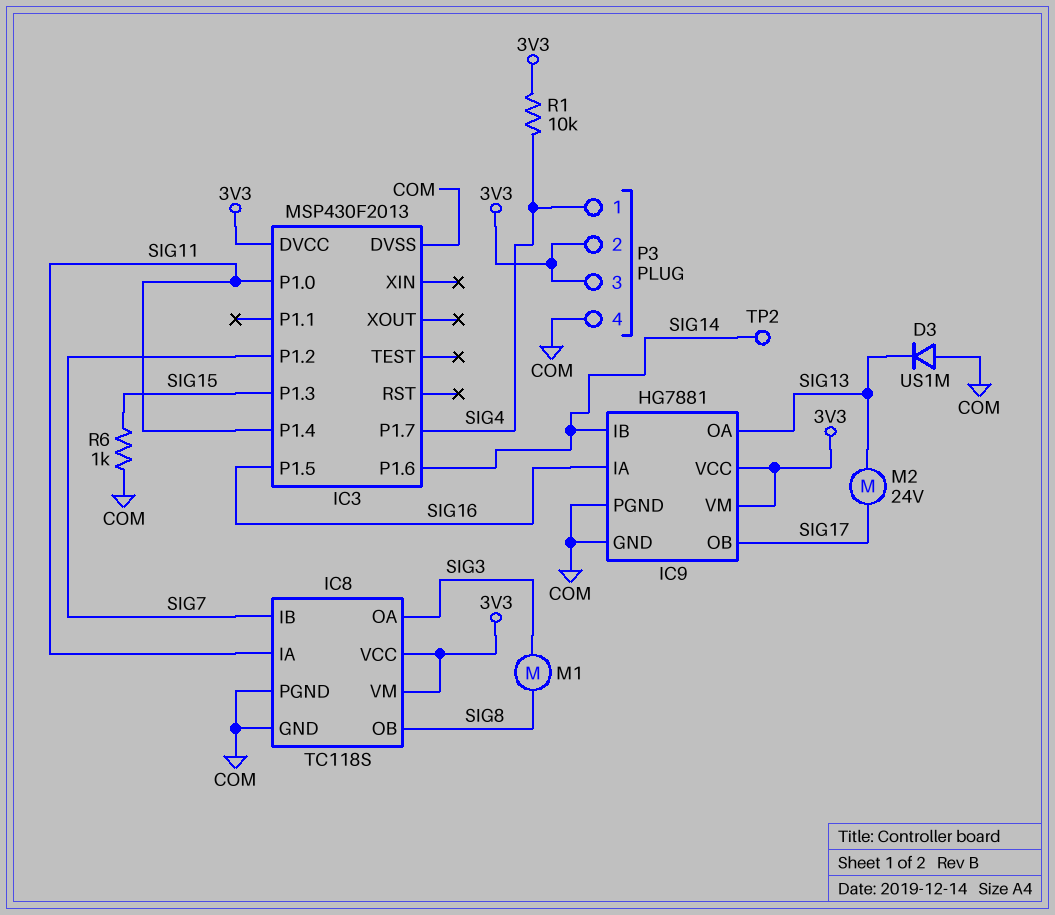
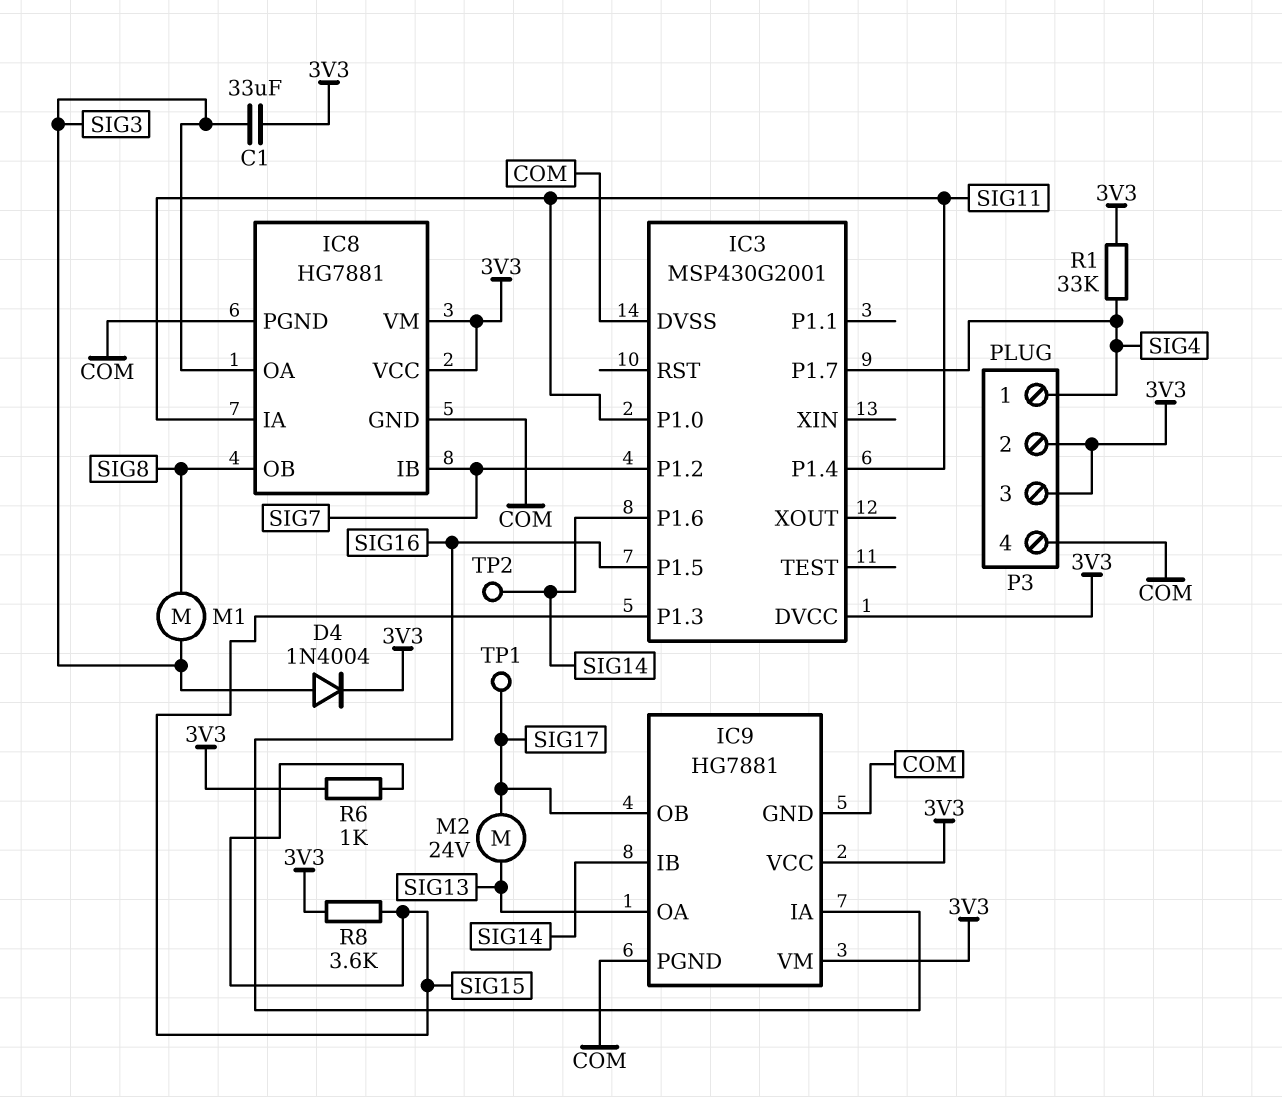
C1: none -> 33uF (3V3, SIG3)
D3: diode US1M (A COM, K SIG13) -> none
D4: none -> diode 1N4004 (A SIG3, K 3V3)
IC3: MSP430F2013 -> MSP430G2001
IC8: TC118S -> HG7881
R1: 10k (3V3, SIG4) -> 33k (3V3, SIG4)
R6: 1k (COM, SIG15) -> 1k (3V3, SIG15)
R8: none -> 3.6k (3V3, SIG15)
TP1: none -> test point (SIG17)

